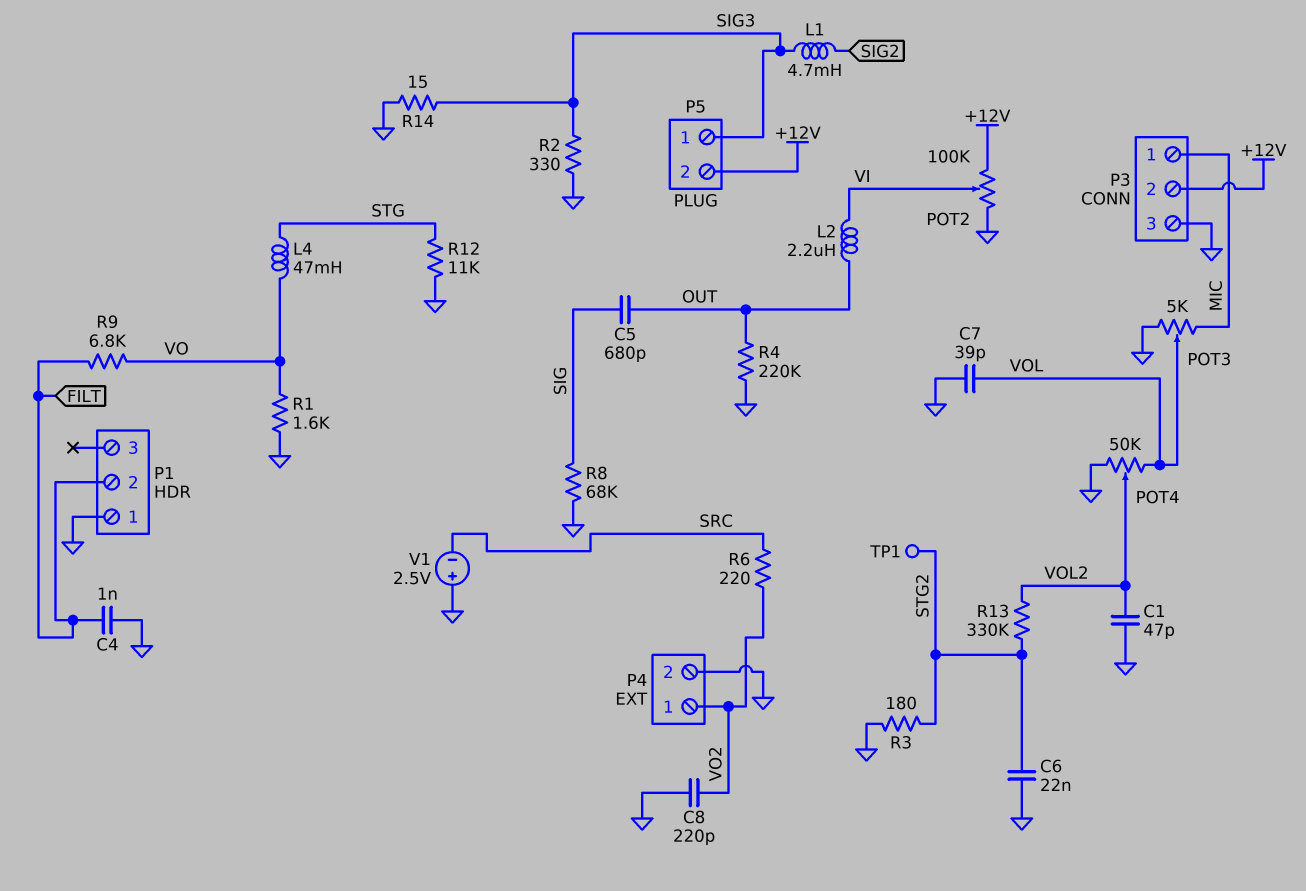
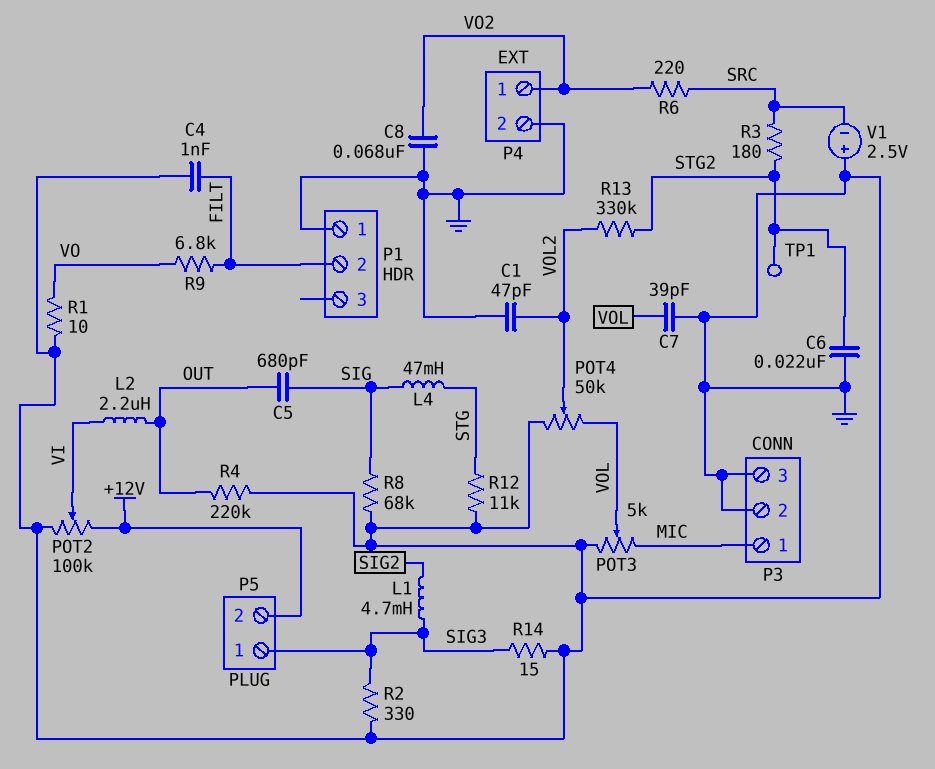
C8: 220pF (GND, VO2) -> 68nF (GND, VO2)
L4: 47mH (STG, VO) -> 47mH (SIG, STG)
P3 pin 2: +12V -> GND
R1: 1.6k (GND, VO) -> 10 (GND, VO)
R3: 180 (GND, STG2) -> 180 (SRC, STG2)

